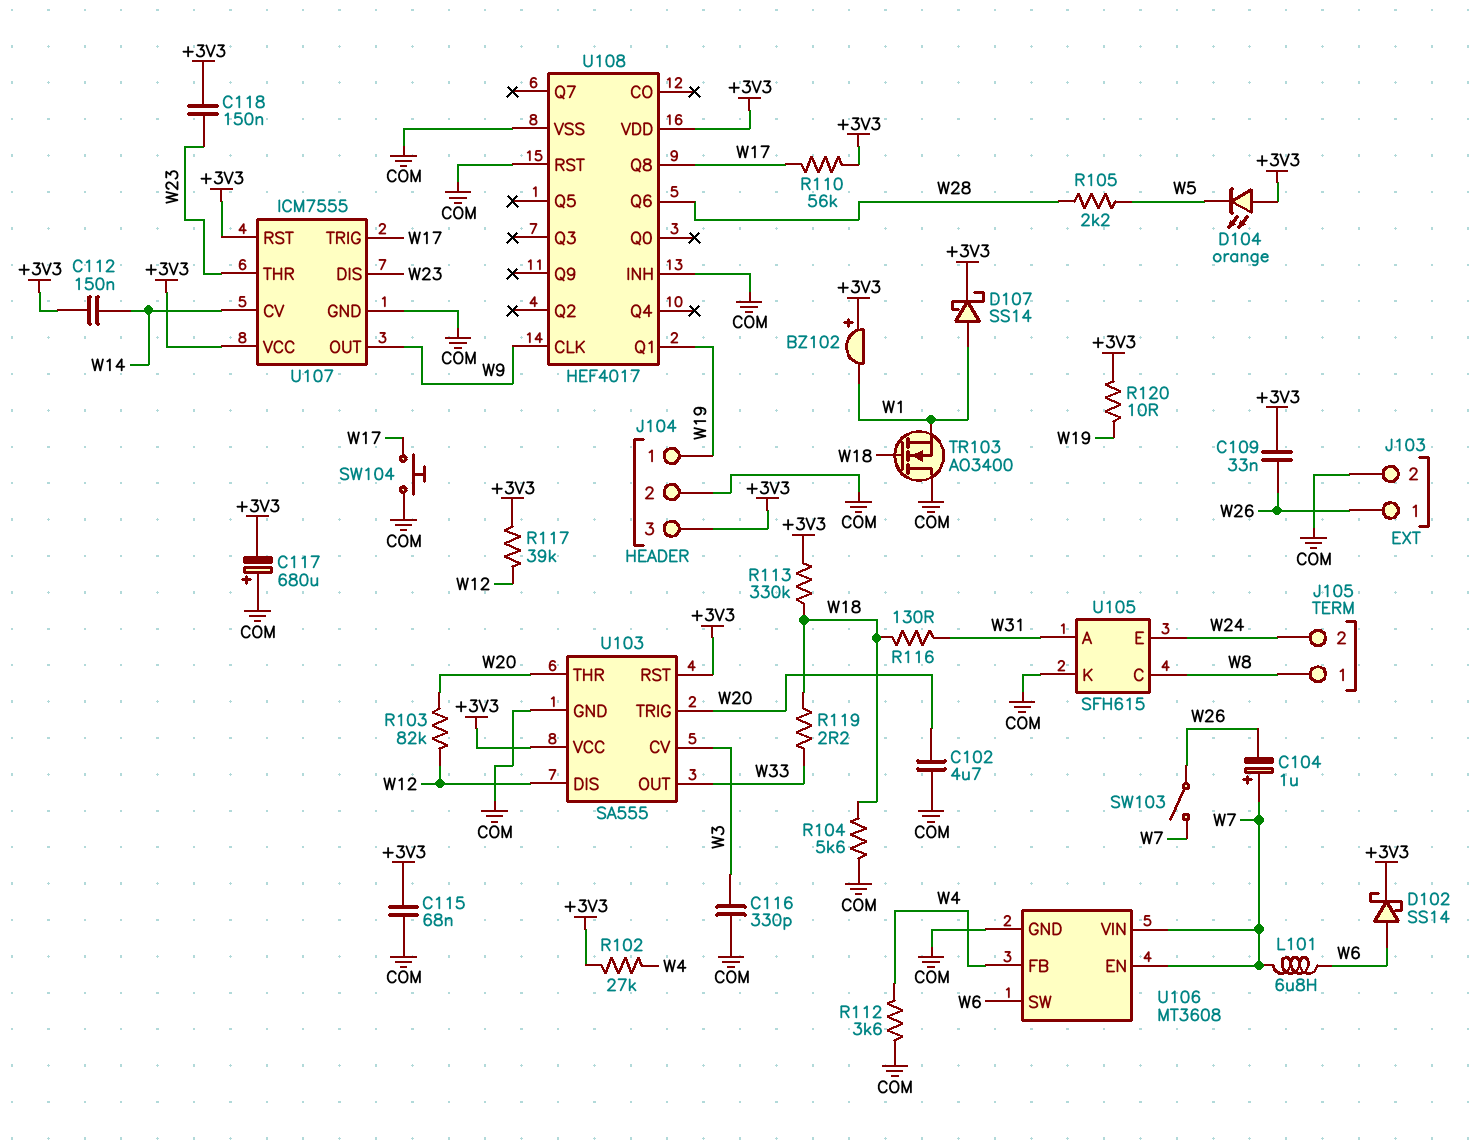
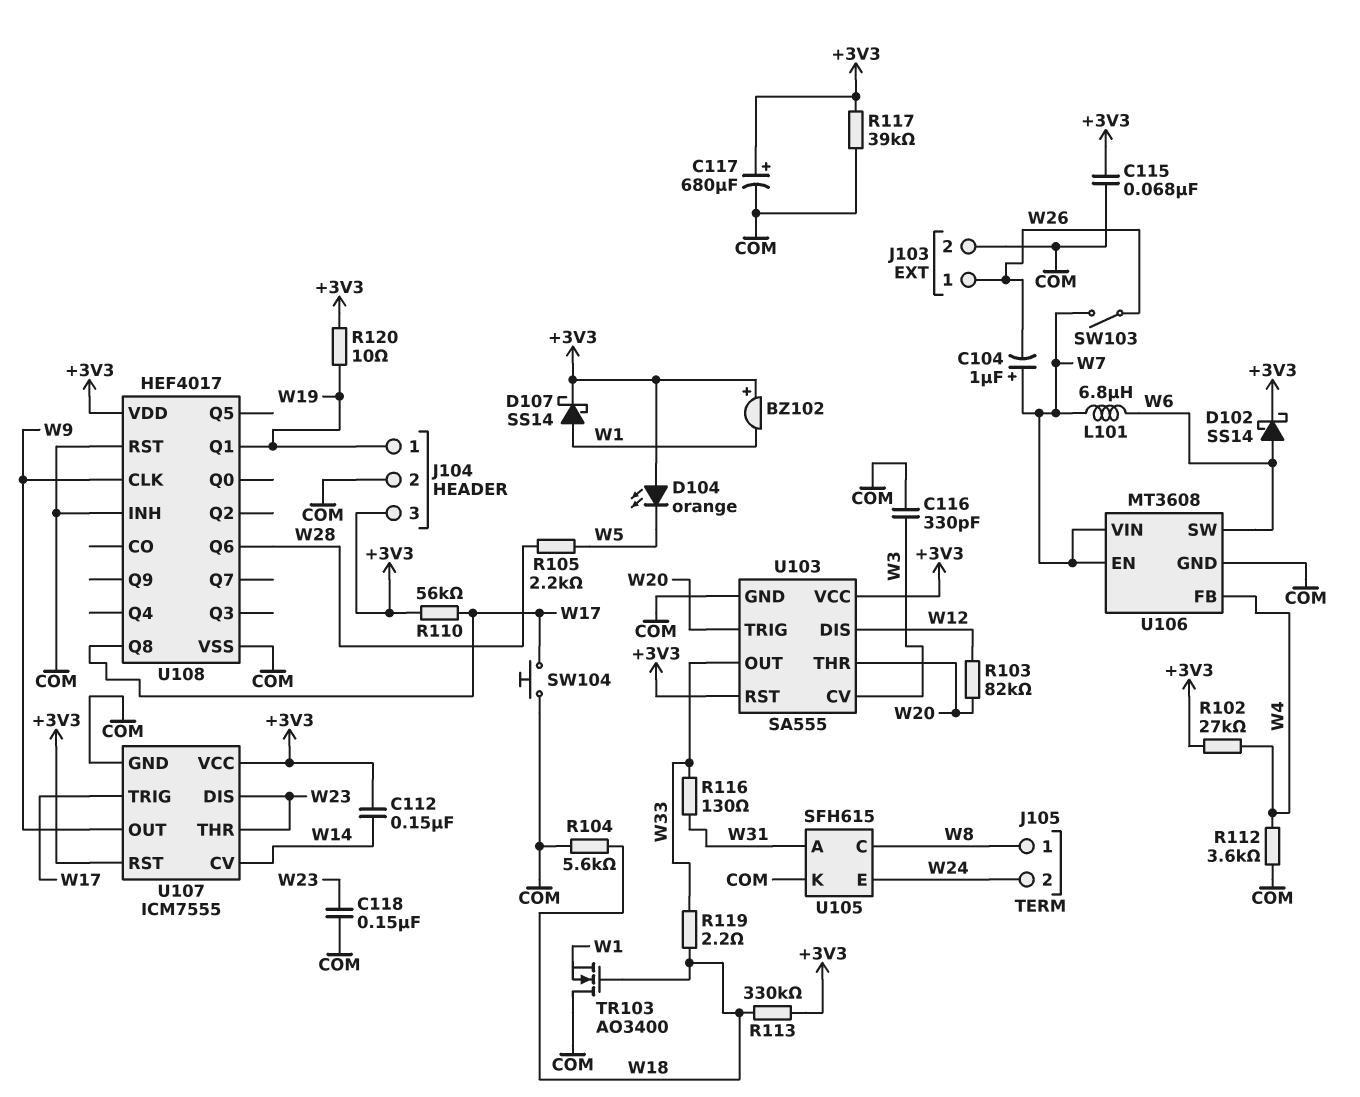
C102: 4.7uF (COM, W20) -> none
C109: 33nF (+3V3, W26) -> none
C117: 680uF (plus COM, minus +3V3) -> 680uF (plus +3V3, minus COM)
C118: 150nF (+3V3, W23) -> 150nF (COM, W23)
R116: 130 (W18, W31) -> 130 (W31, W33)
R117: 39k (+3V3, W12) -> 39k (+3V3, COM)

